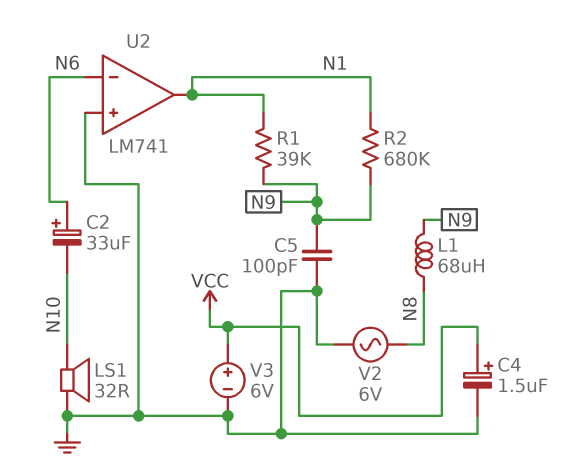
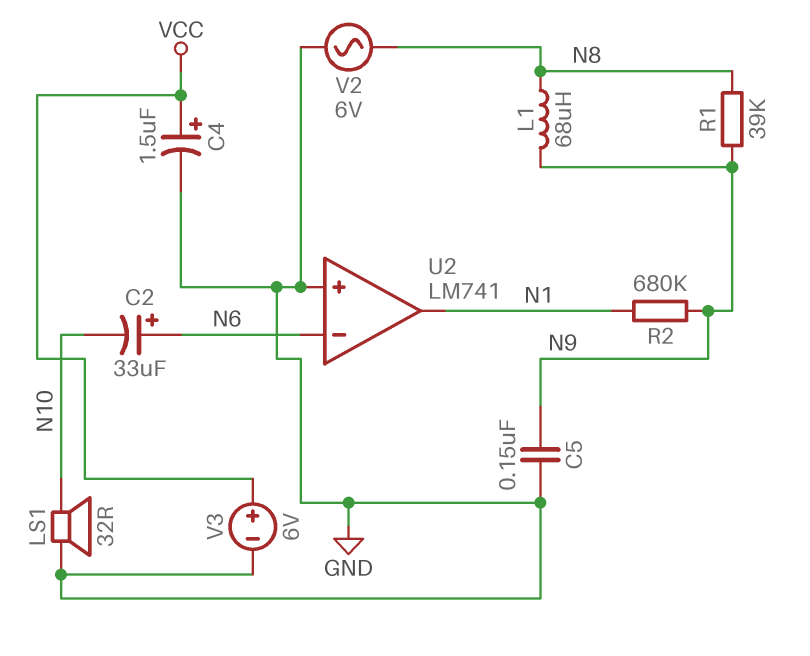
C5: 100pF (GND, N9) -> 150nF (GND, N9)
R1: 39k (N1, N9) -> 39k (N8, N9)

